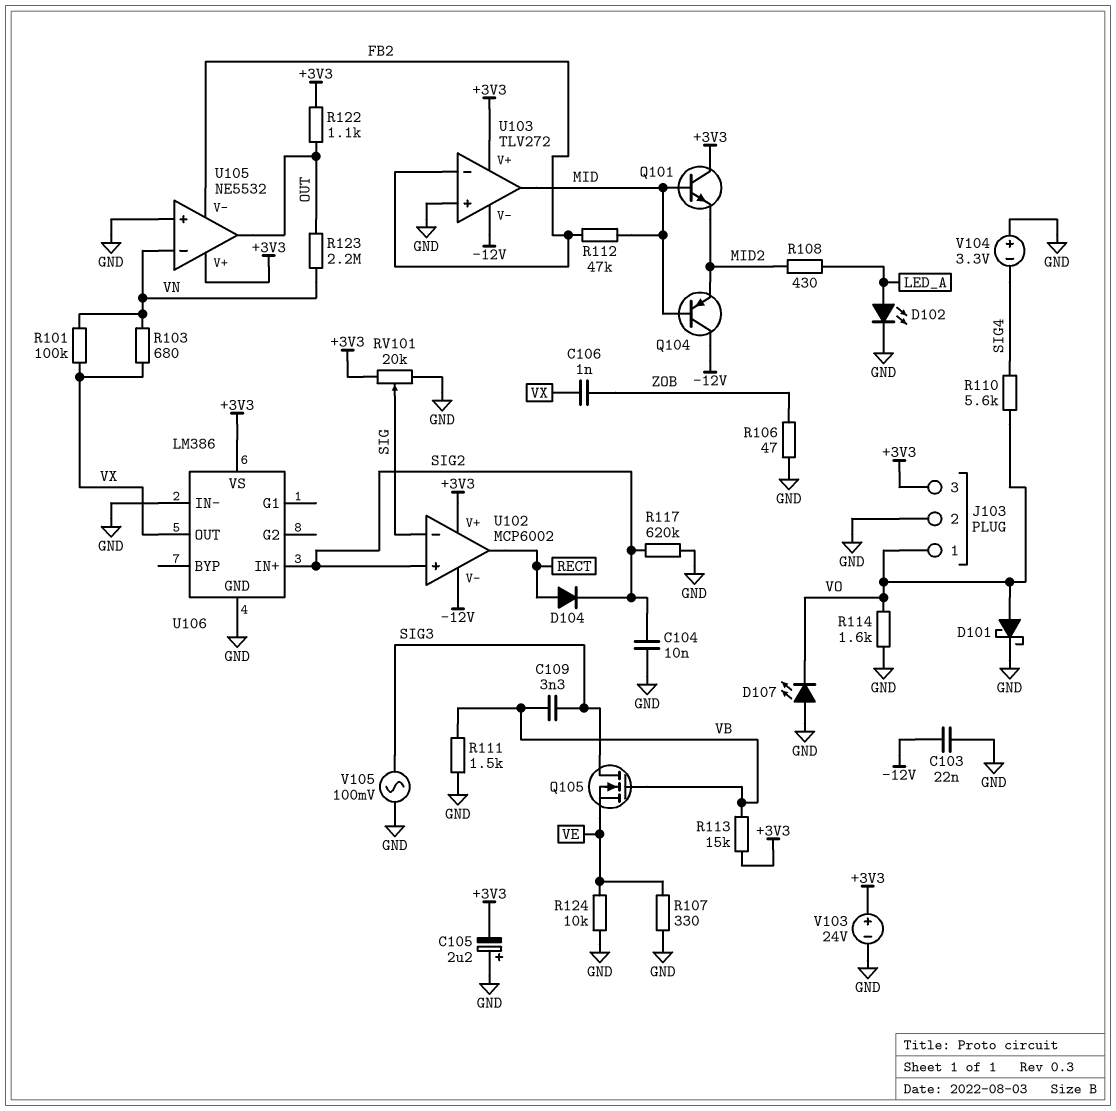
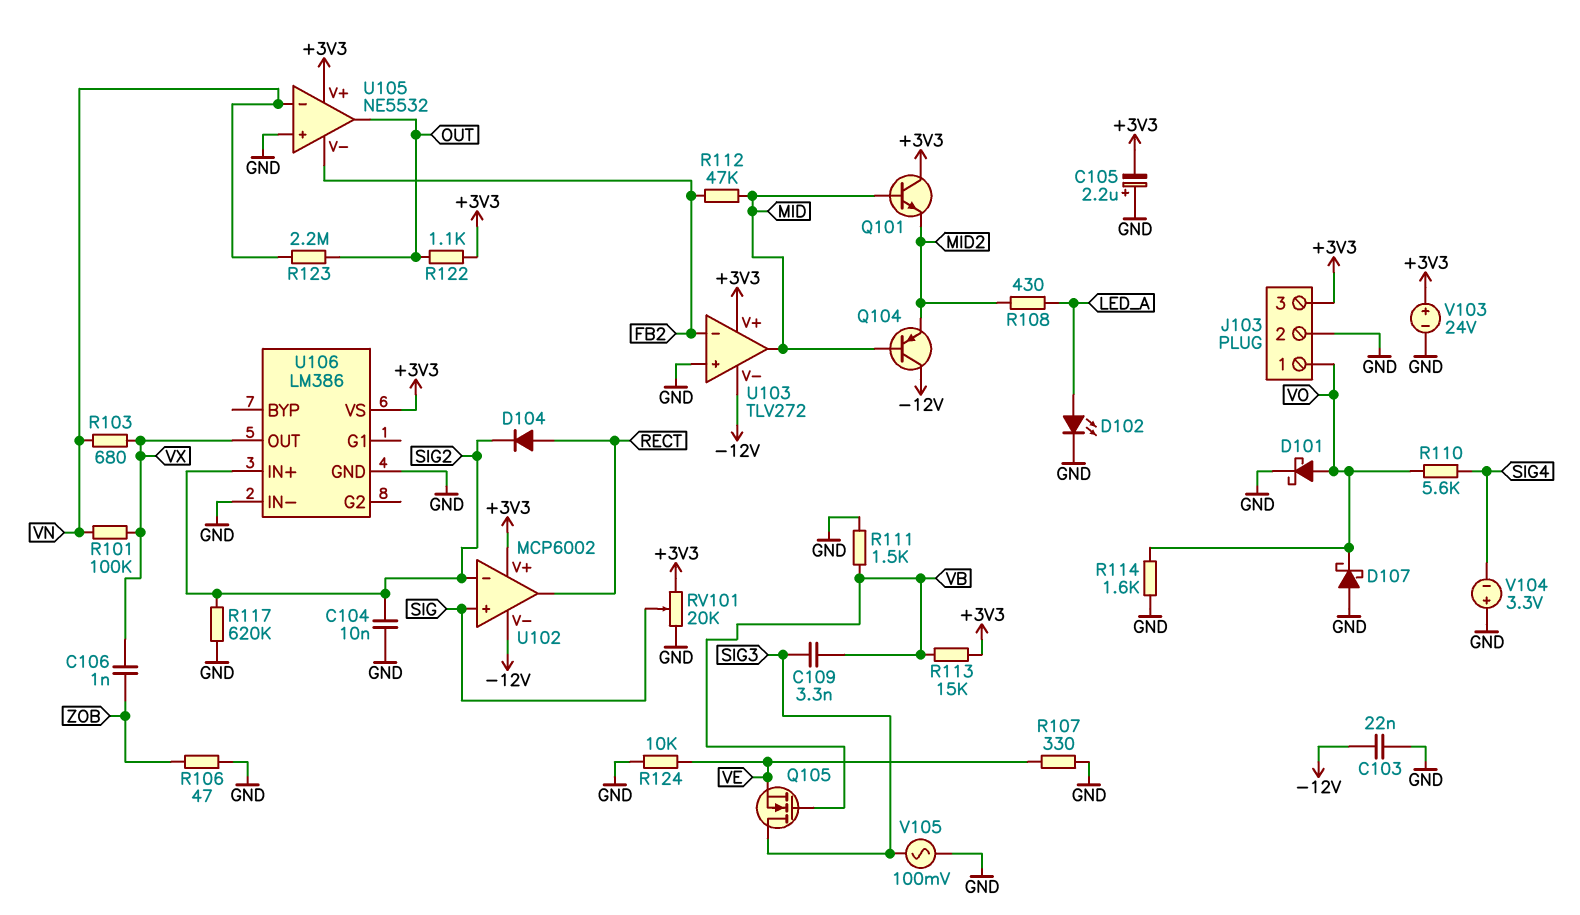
D107: LED (A GND, K VO) -> schottky (A GND, K VO)
U102 pin in+: SIG2 -> SIG
U102 pin in-: SIG -> SIG2

